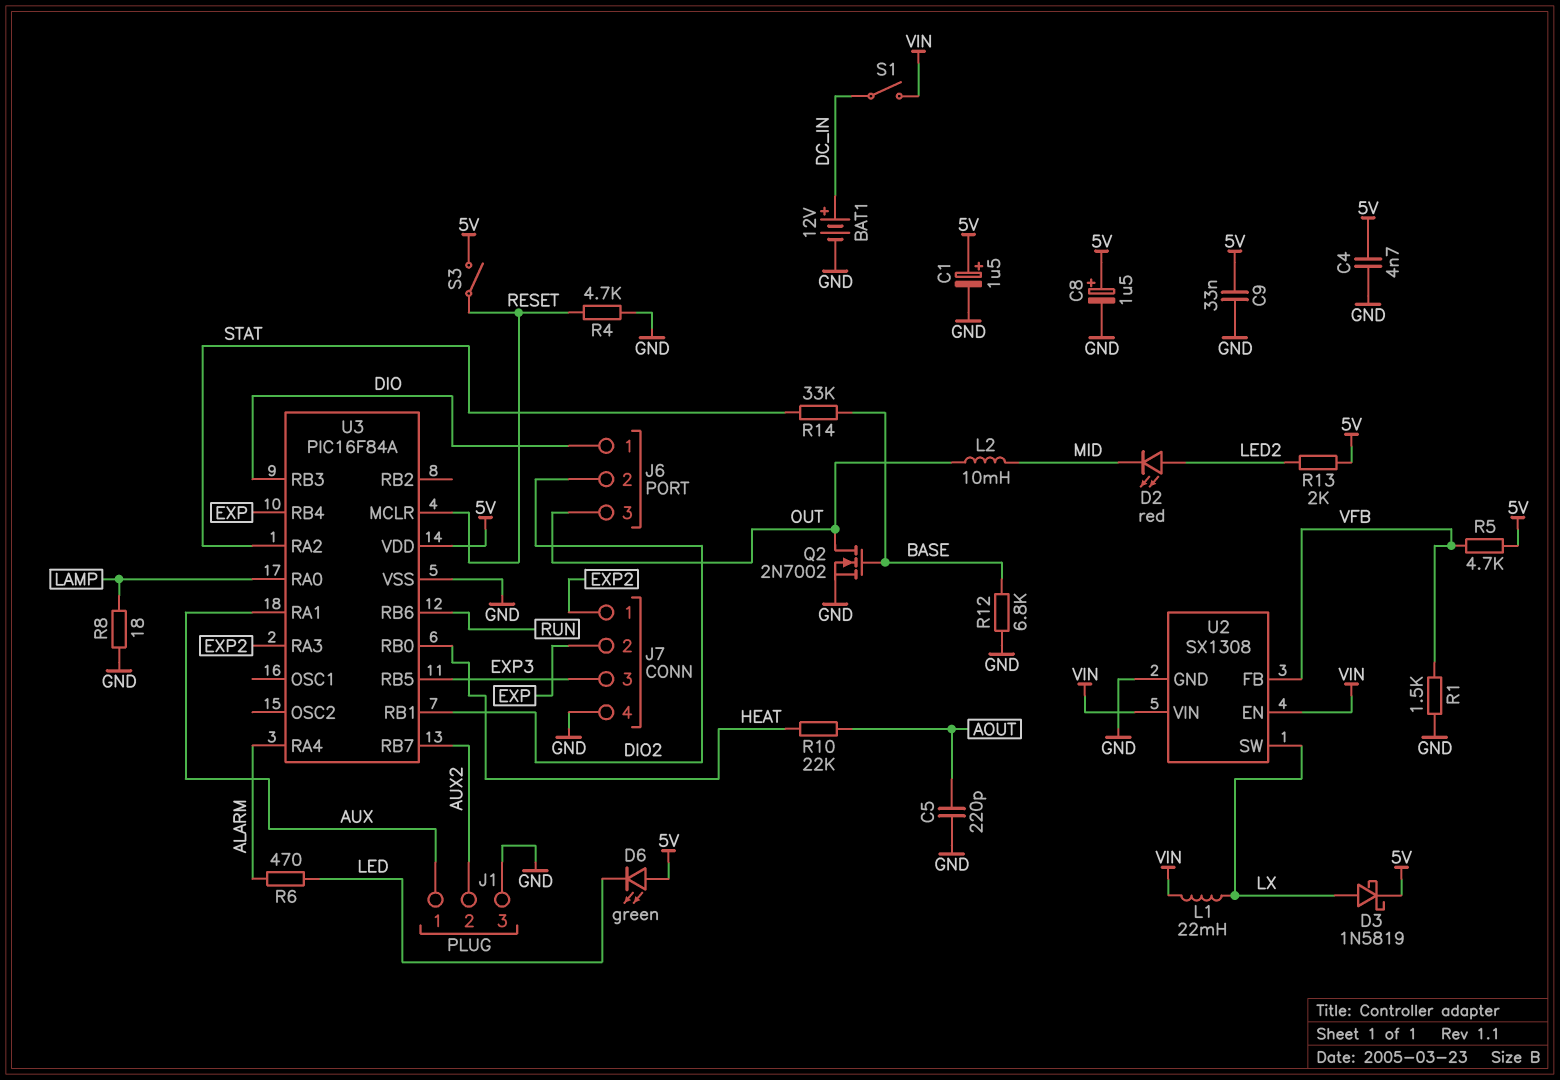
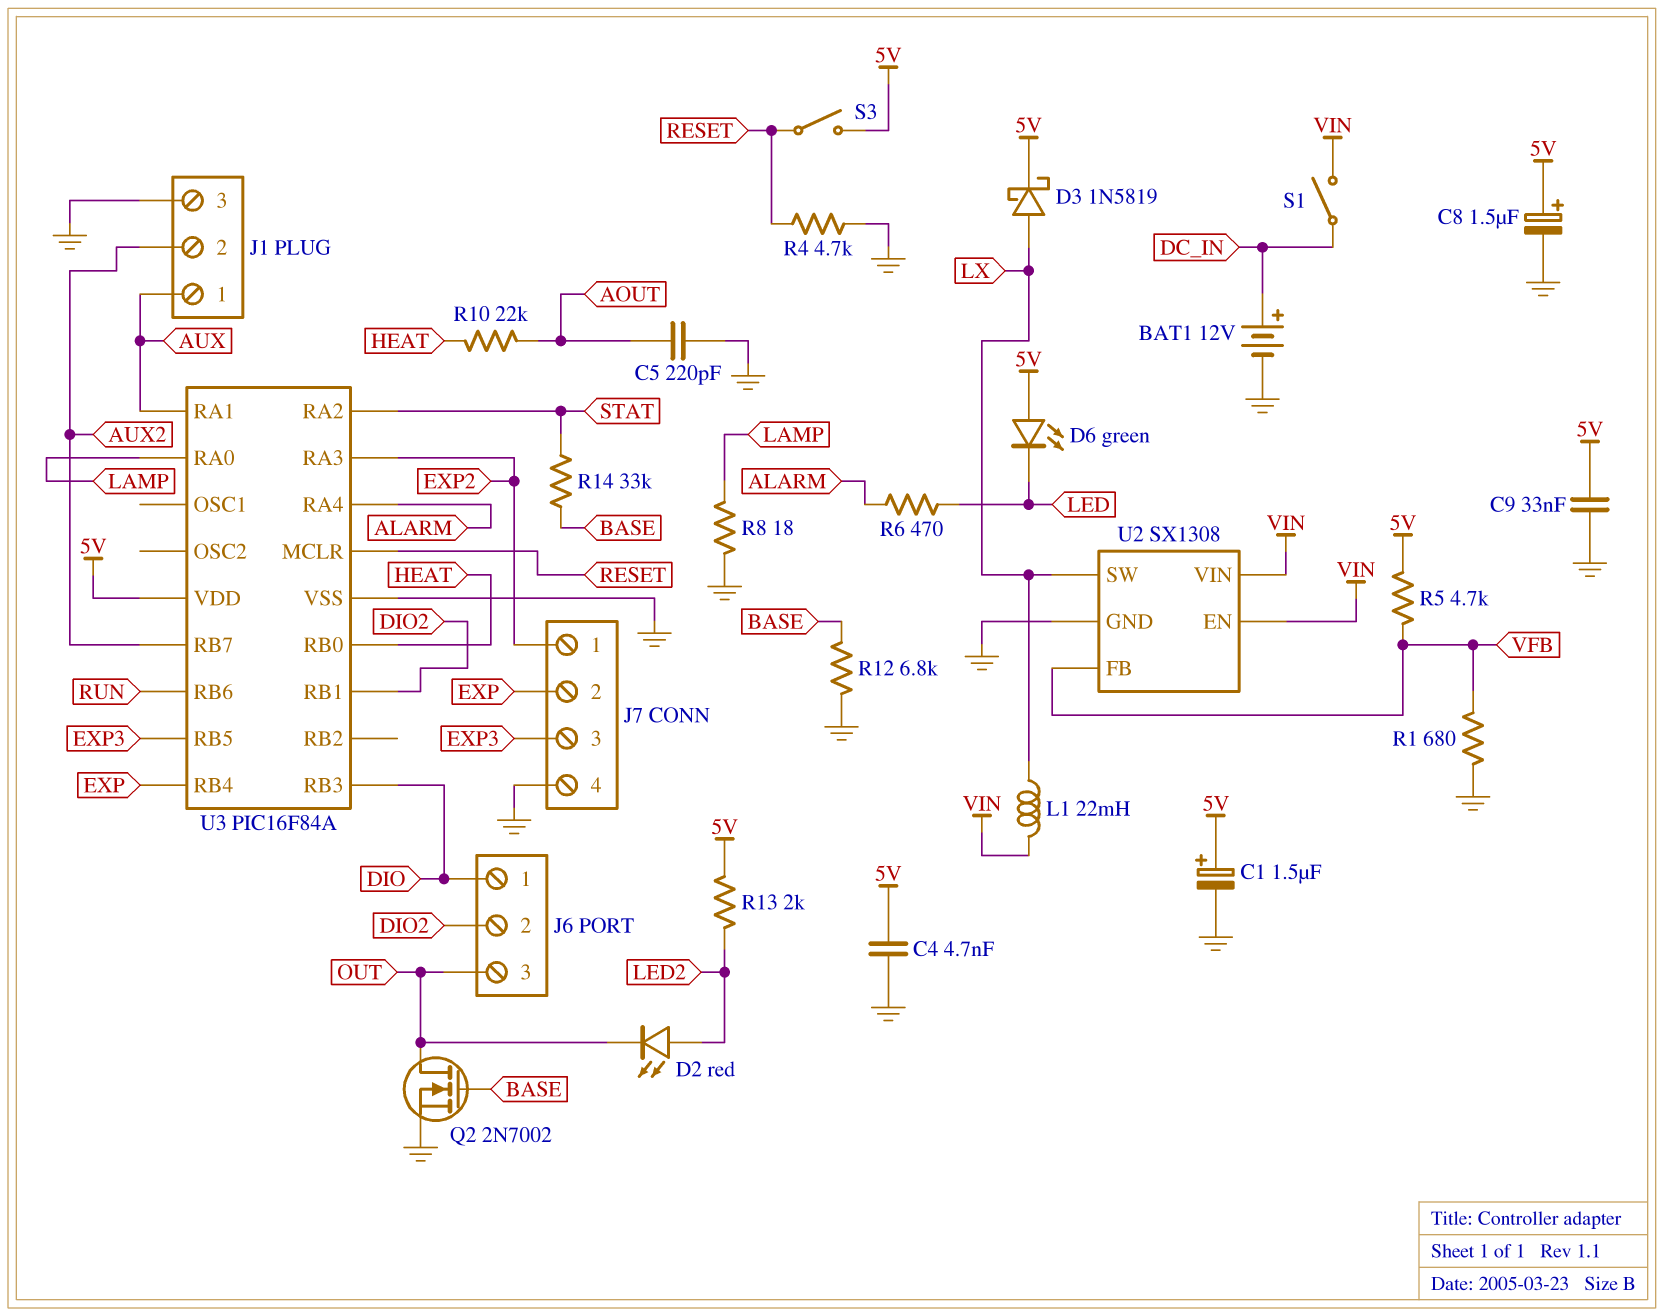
D2: LED red (A LED2, K MID) -> LED red (A LED2, K OUT)
L2: 10mH (MID, OUT) -> none
R1: 1.5k (GND, VFB) -> 680 (GND, VFB)

